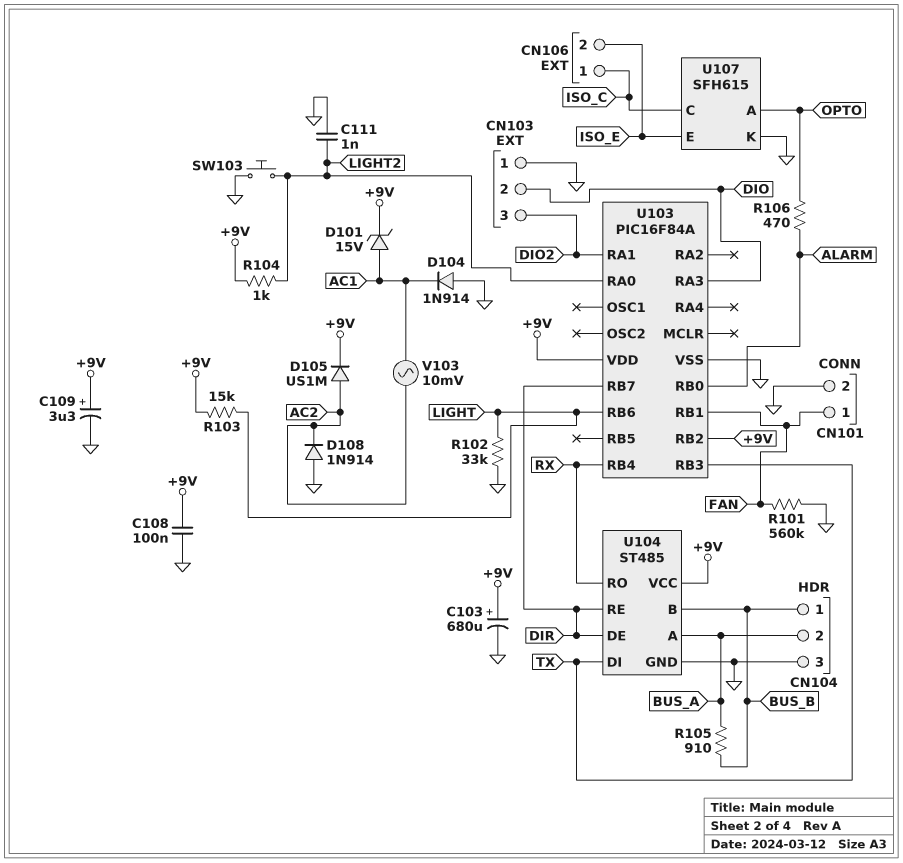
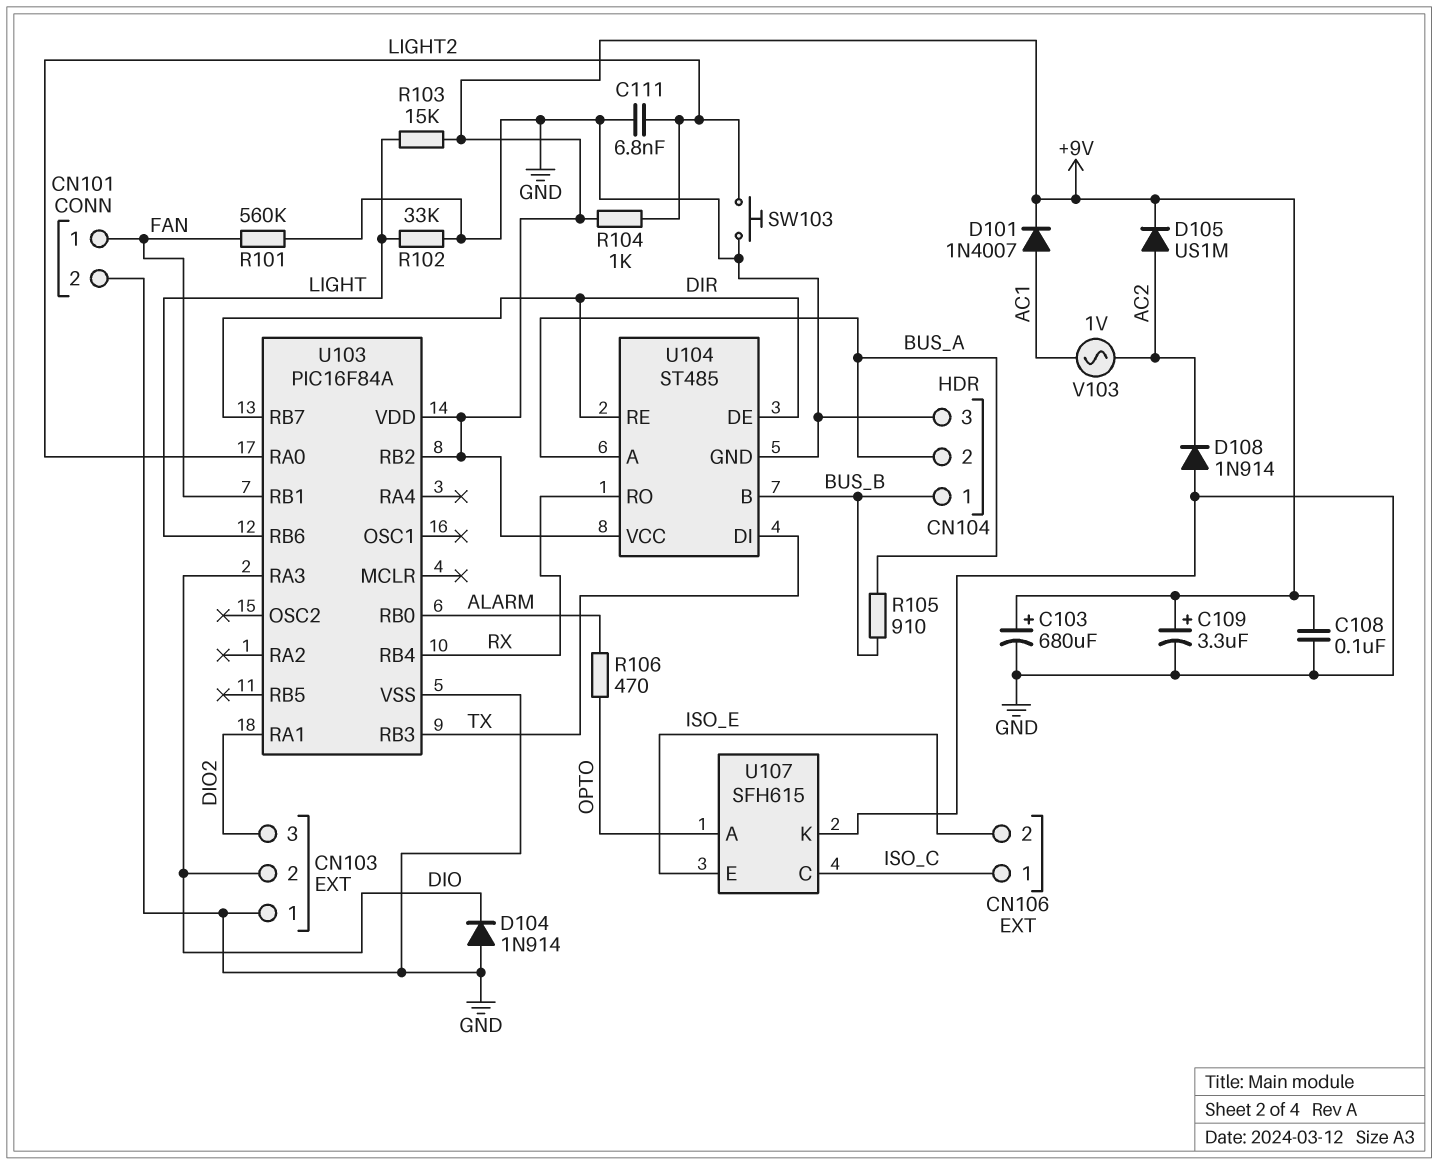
C111: 1nF (GND, LIGHT2) -> 6.8nF (GND, LIGHT2)
D101: zener 15V (A AC1, K +9V) -> diode 1N4007 (A AC1, K +9V)
D104: diode 1N914 (A GND, K AC1) -> diode 1N914 (A GND, K DIO)
V103: AC 10mV (AC1, AC2) -> AC 1V (AC1, AC2)

